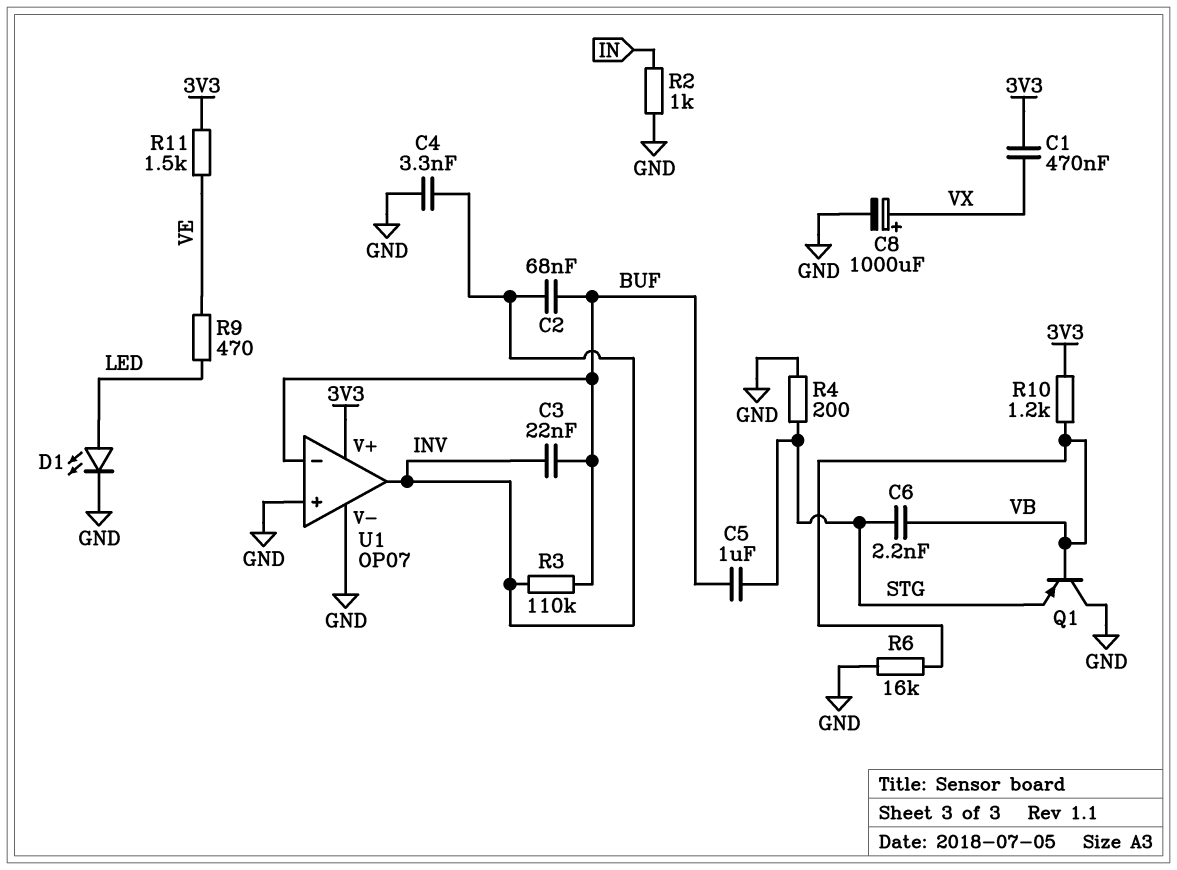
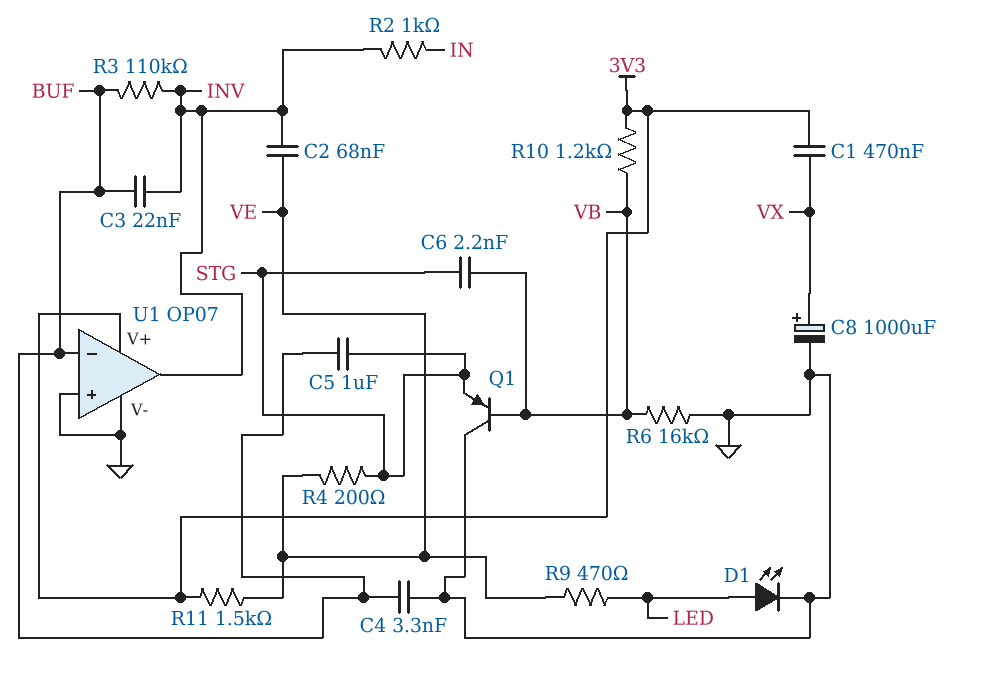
C2: 68nF (BUF, INV) -> 68nF (INV, VE)
C4: 3.3nF (GND, INV) -> 3.3nF (BUF, GND)
R2: 1k (GND, IN) -> 1k (IN, INV)
R4: 200 (GND, STG) -> 200 (STG, VE)

